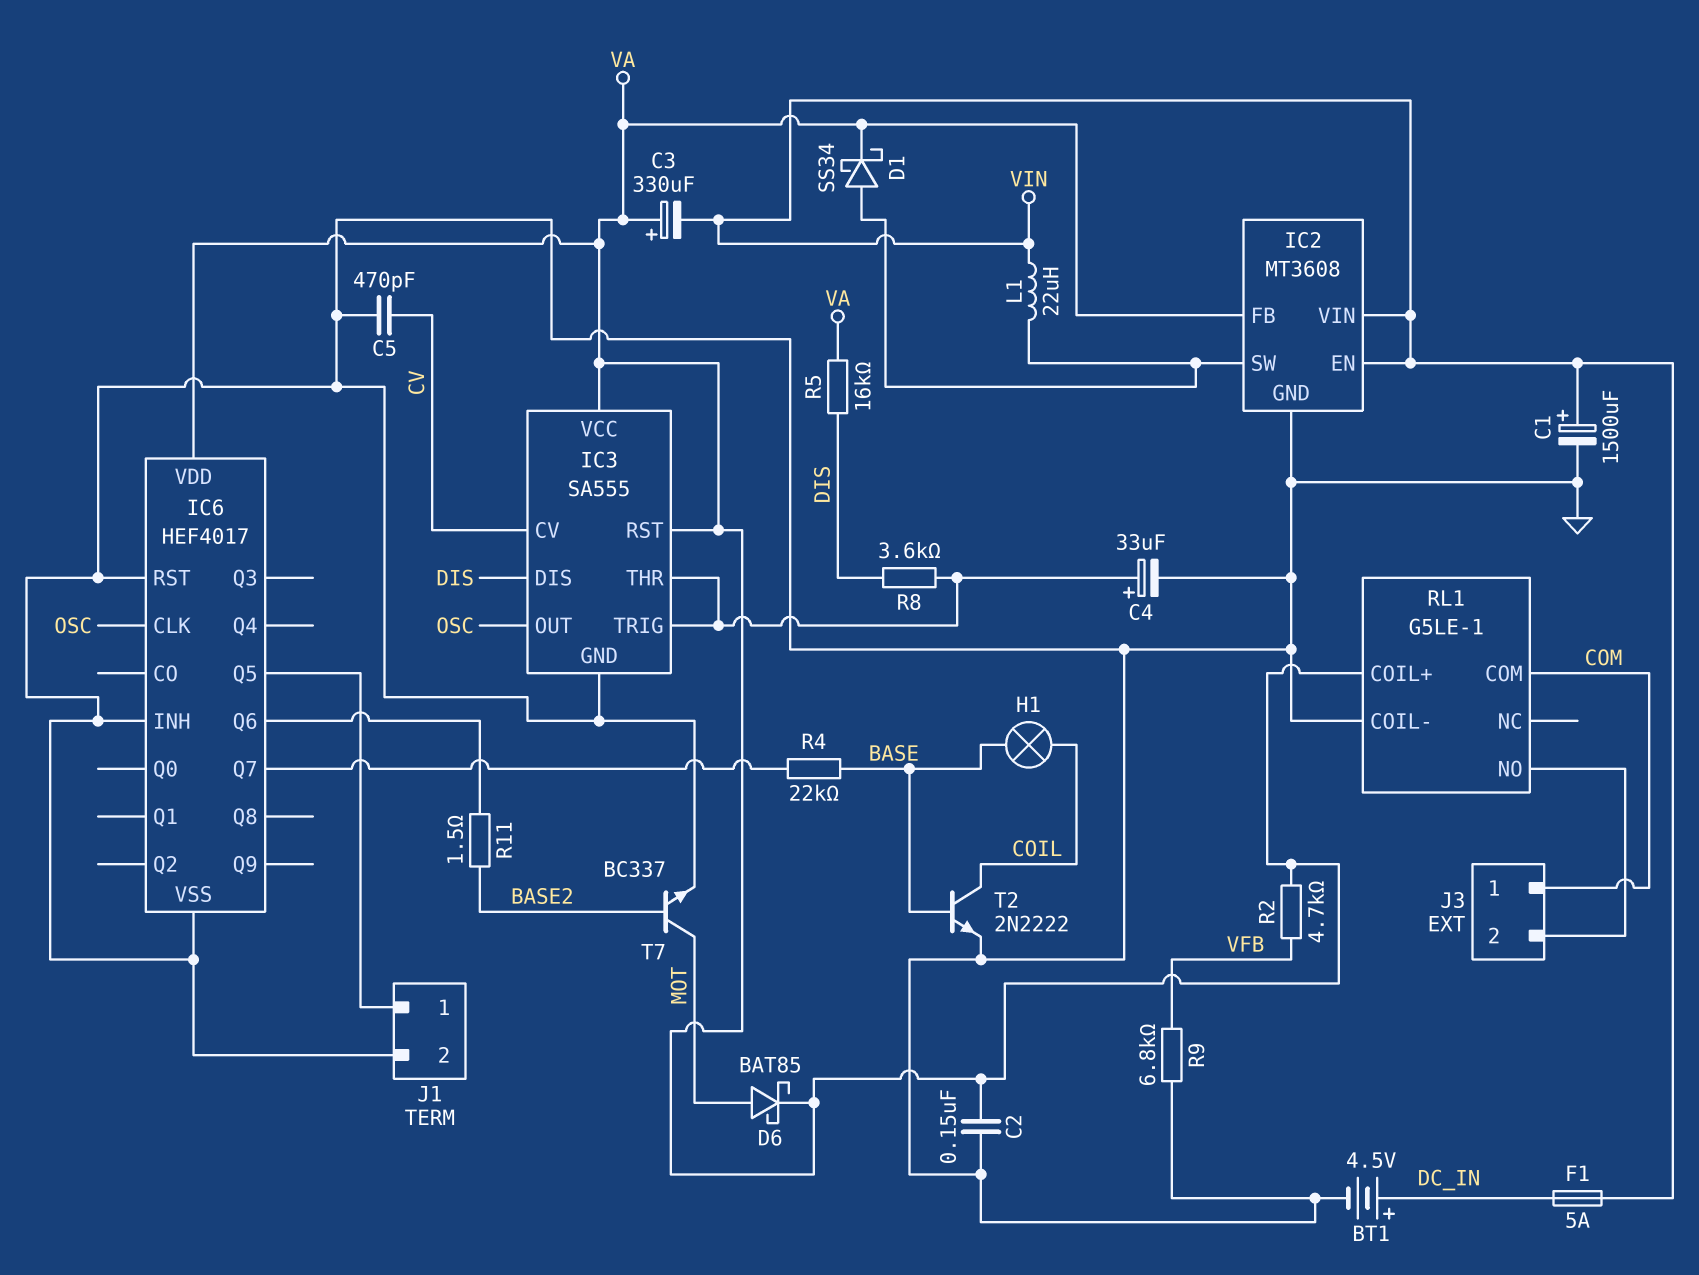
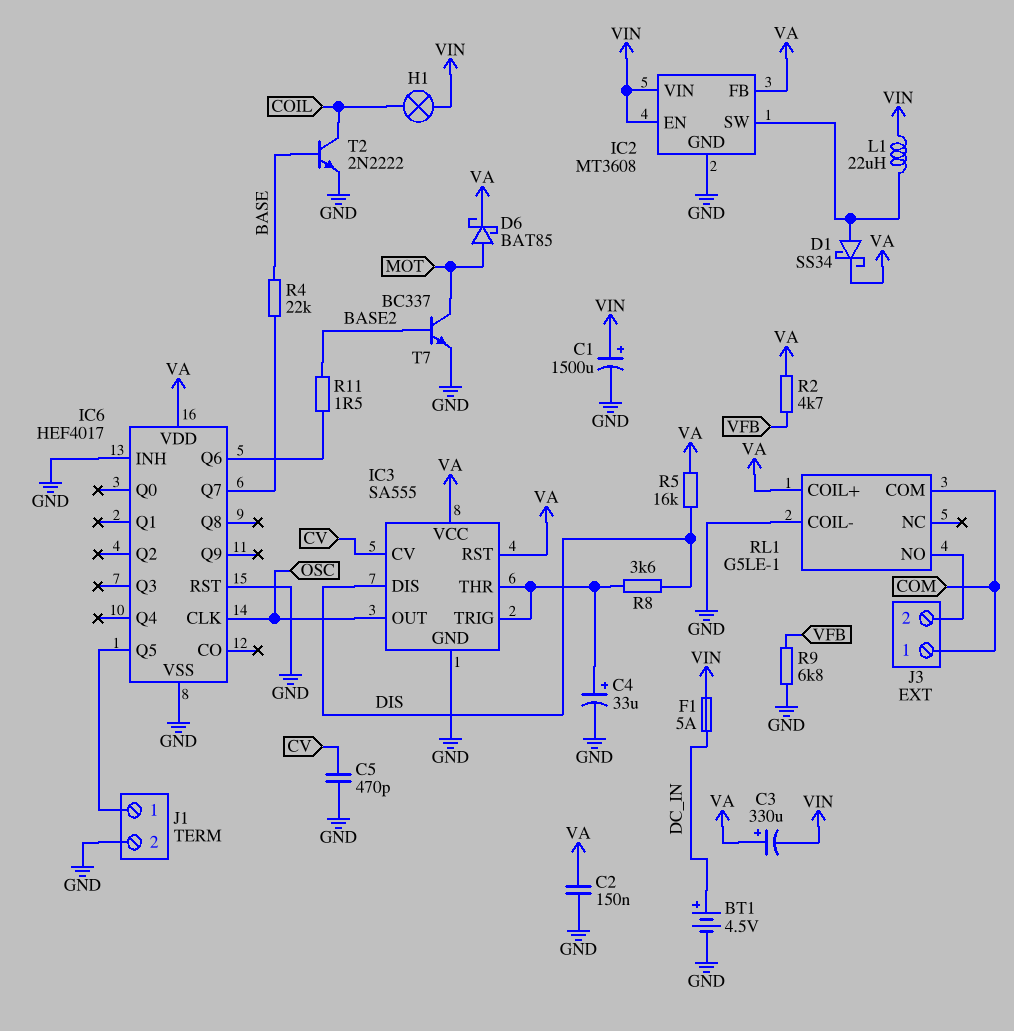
H1: lamp (BASE, COIL) -> lamp (COIL, VIN)

